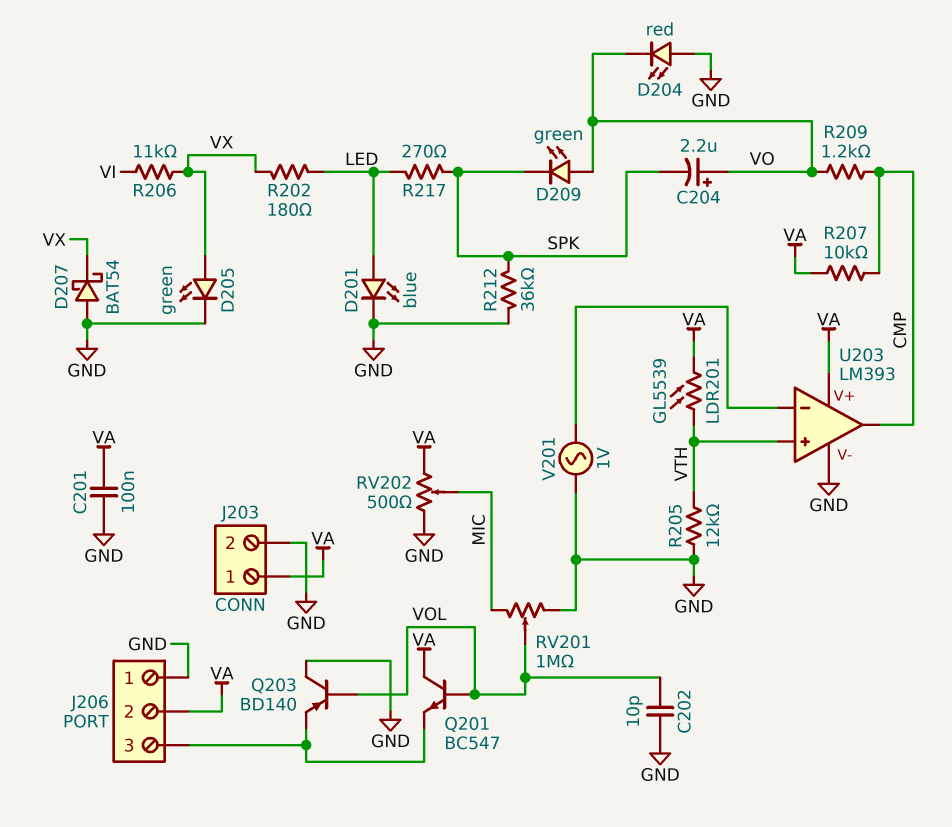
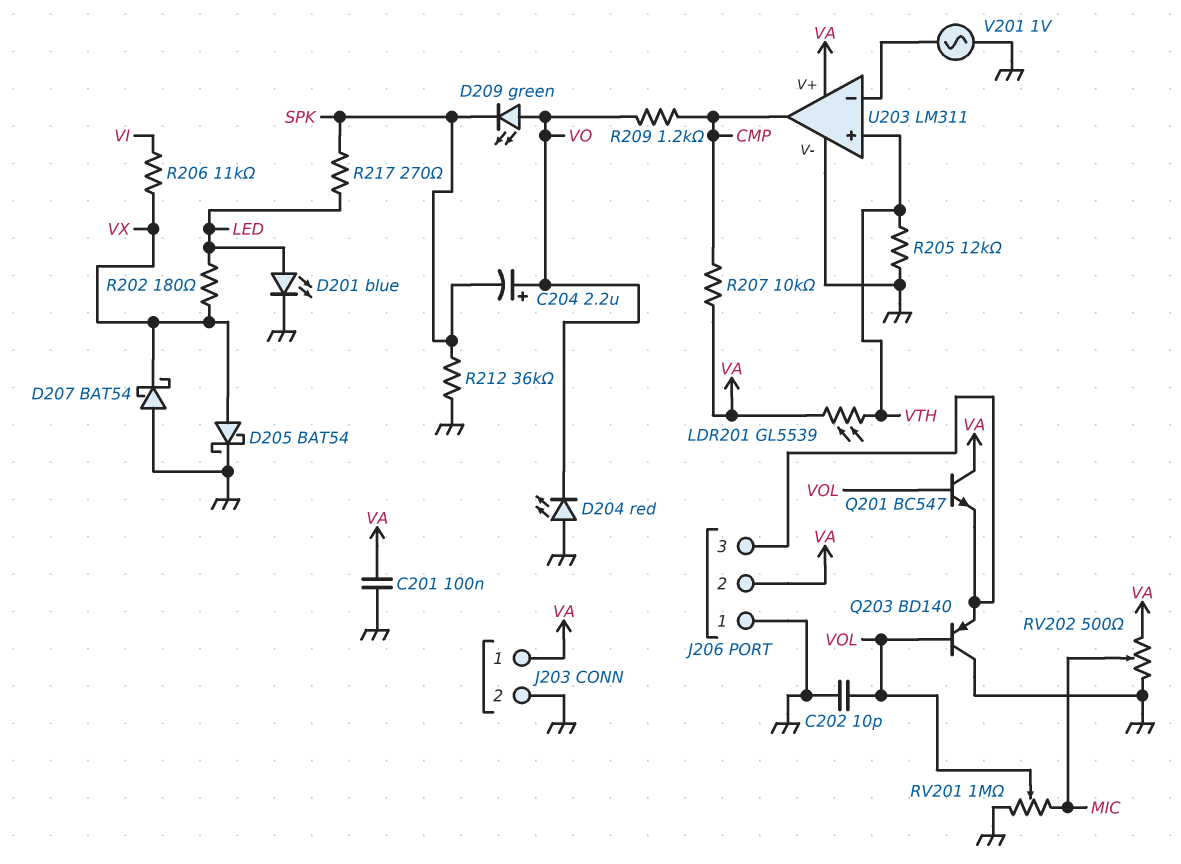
D205: LED green (A VX, K GND) -> schottky BAT54 (A VX, K GND)
U203: LM393 -> LM311

